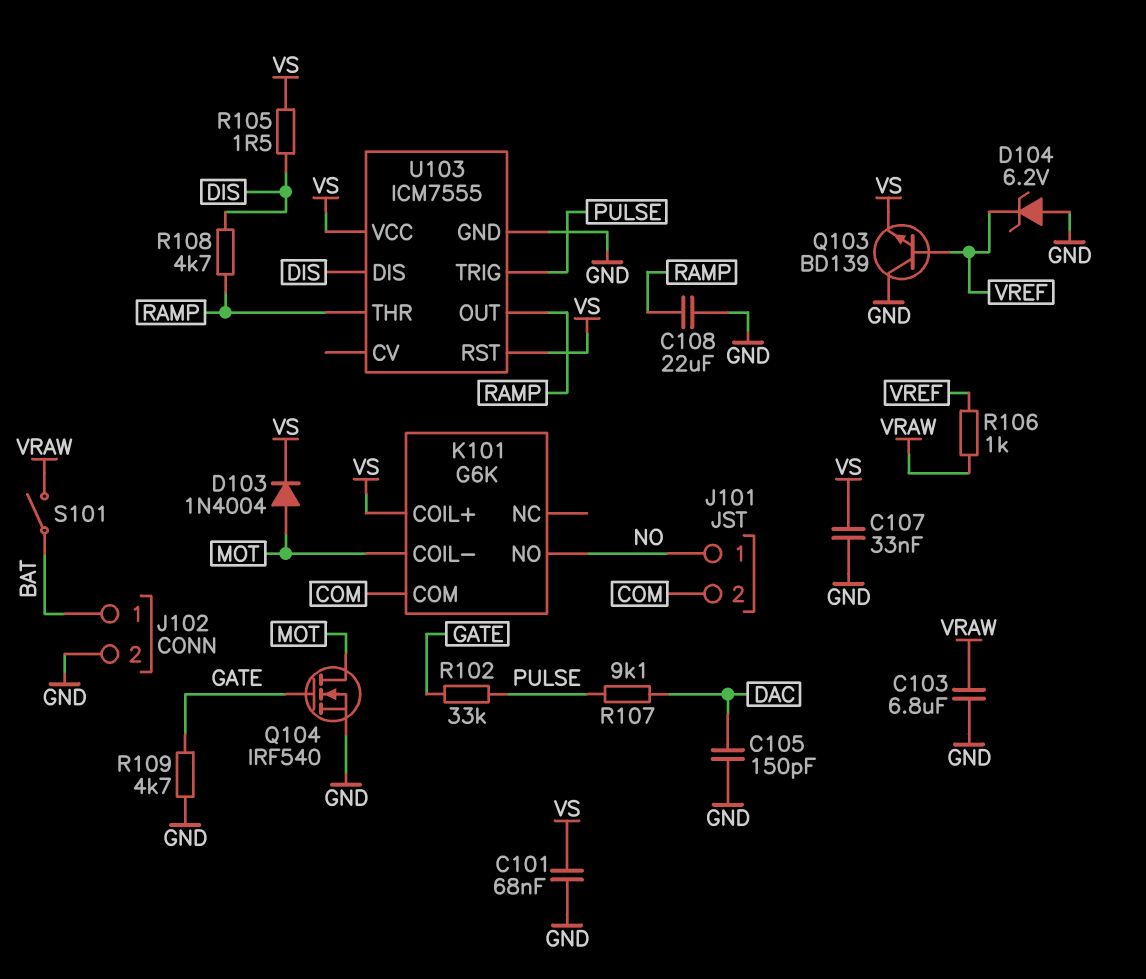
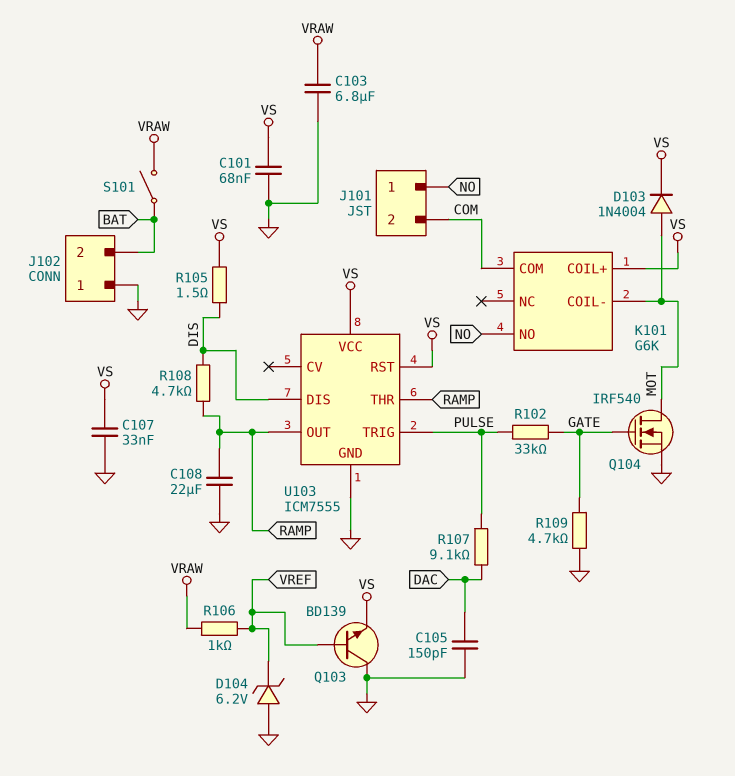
J102 pin 1: BAT -> GND
J102 pin 2: GND -> BAT

